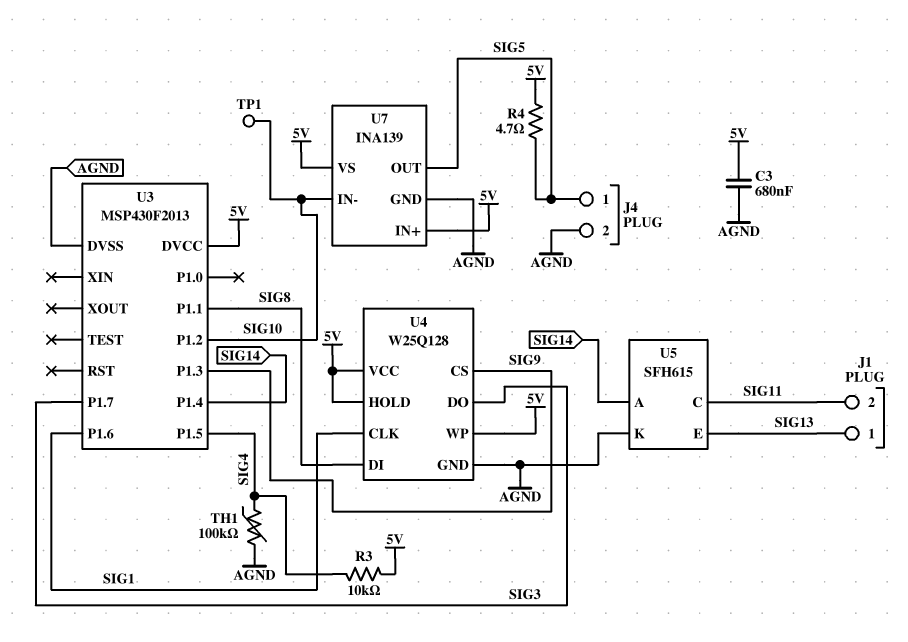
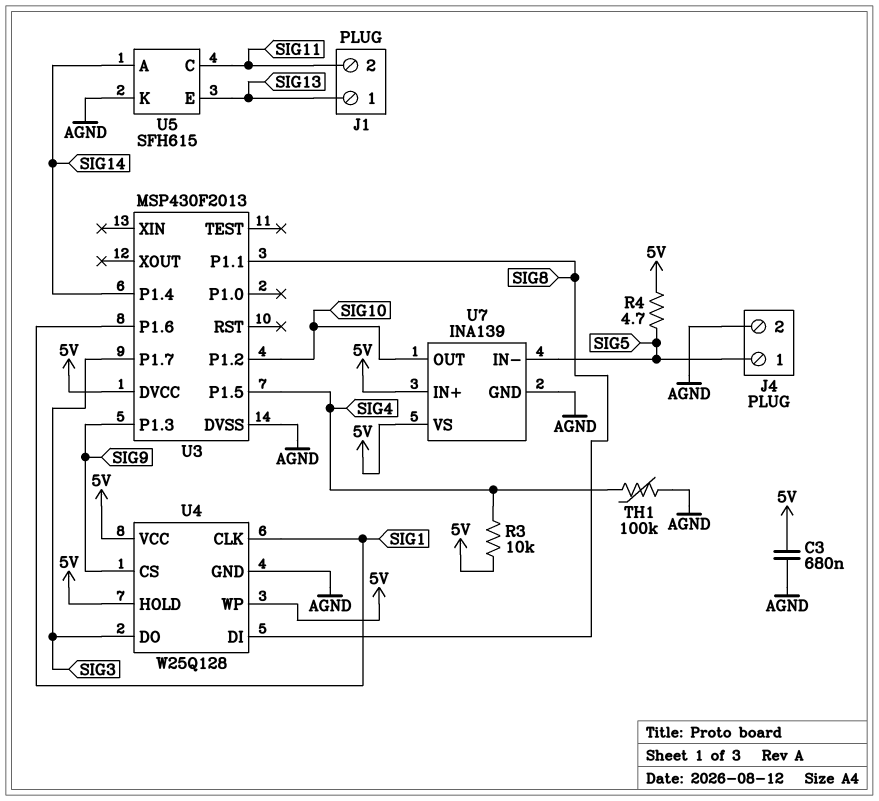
TP1: test point (SIG10) -> none
U7 pin IN-: SIG10 -> SIG5
U7 pin OUT: SIG5 -> SIG10

